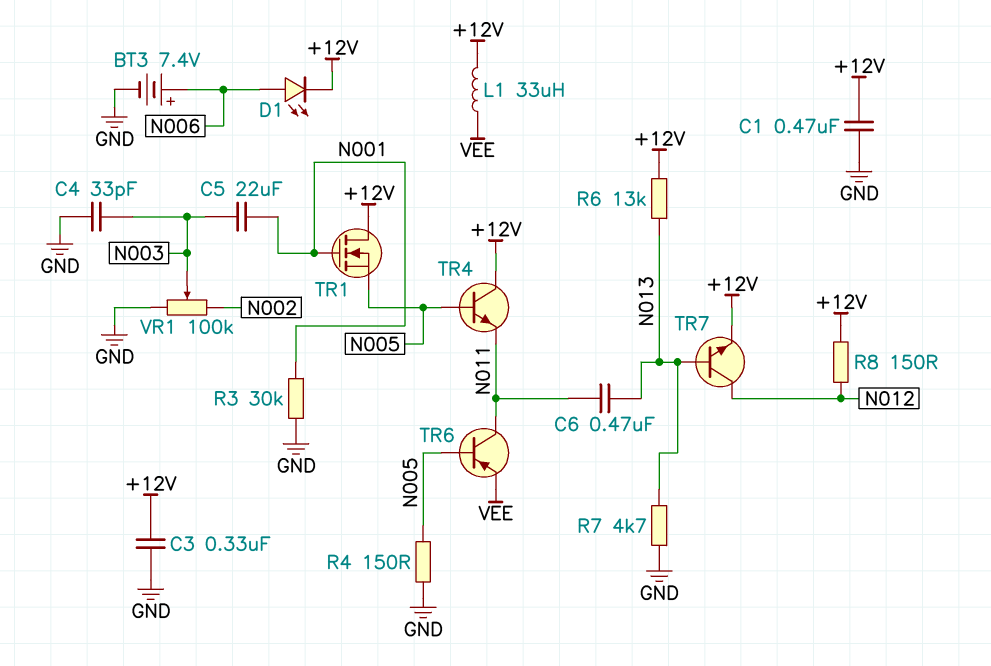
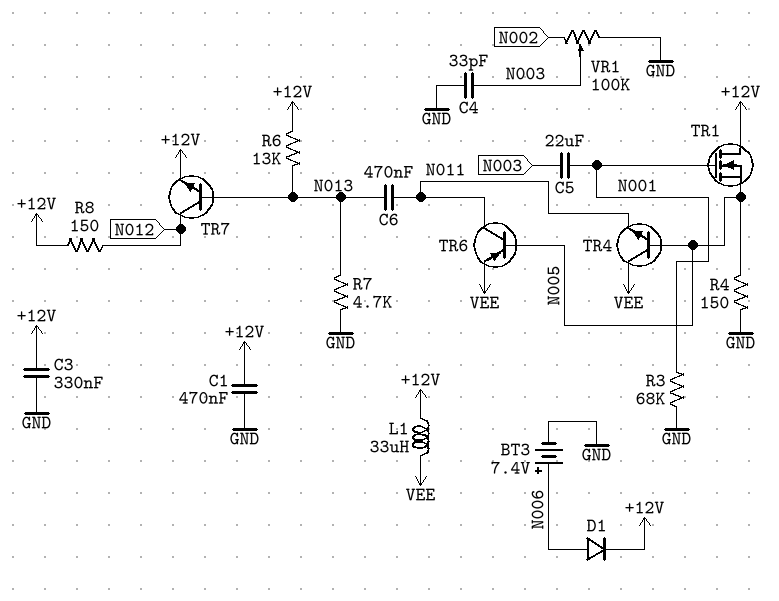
D1: LED (A N006, K +12V) -> diode (A N006, K +12V)
R3: 30k (GND, N001) -> 68k (GND, N001)
TR4: NPN (B N005, C +12V, E N011) -> NPN (B N005, C VEE, E N011)

